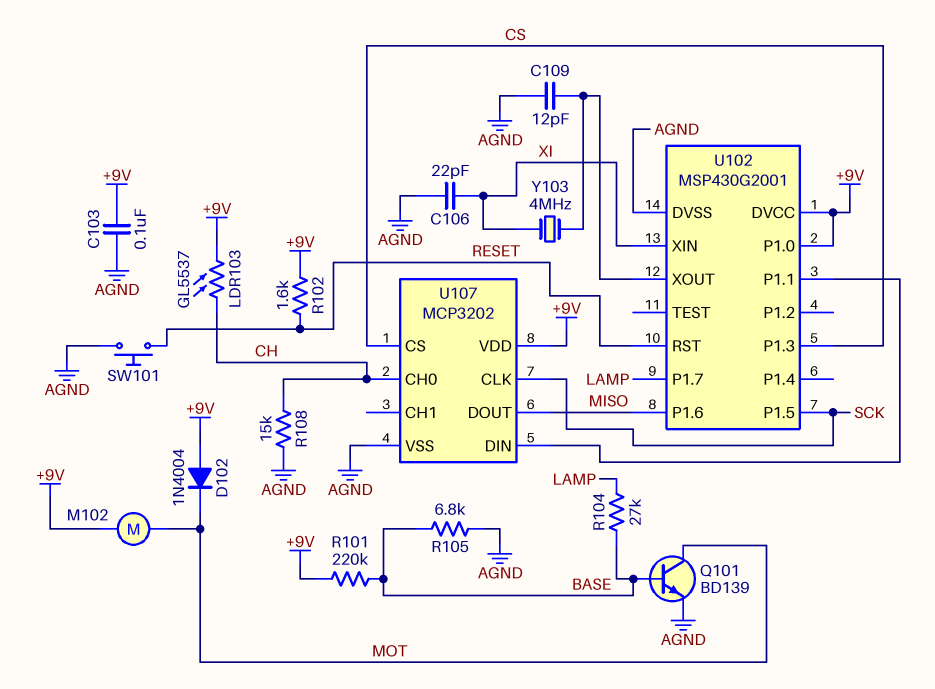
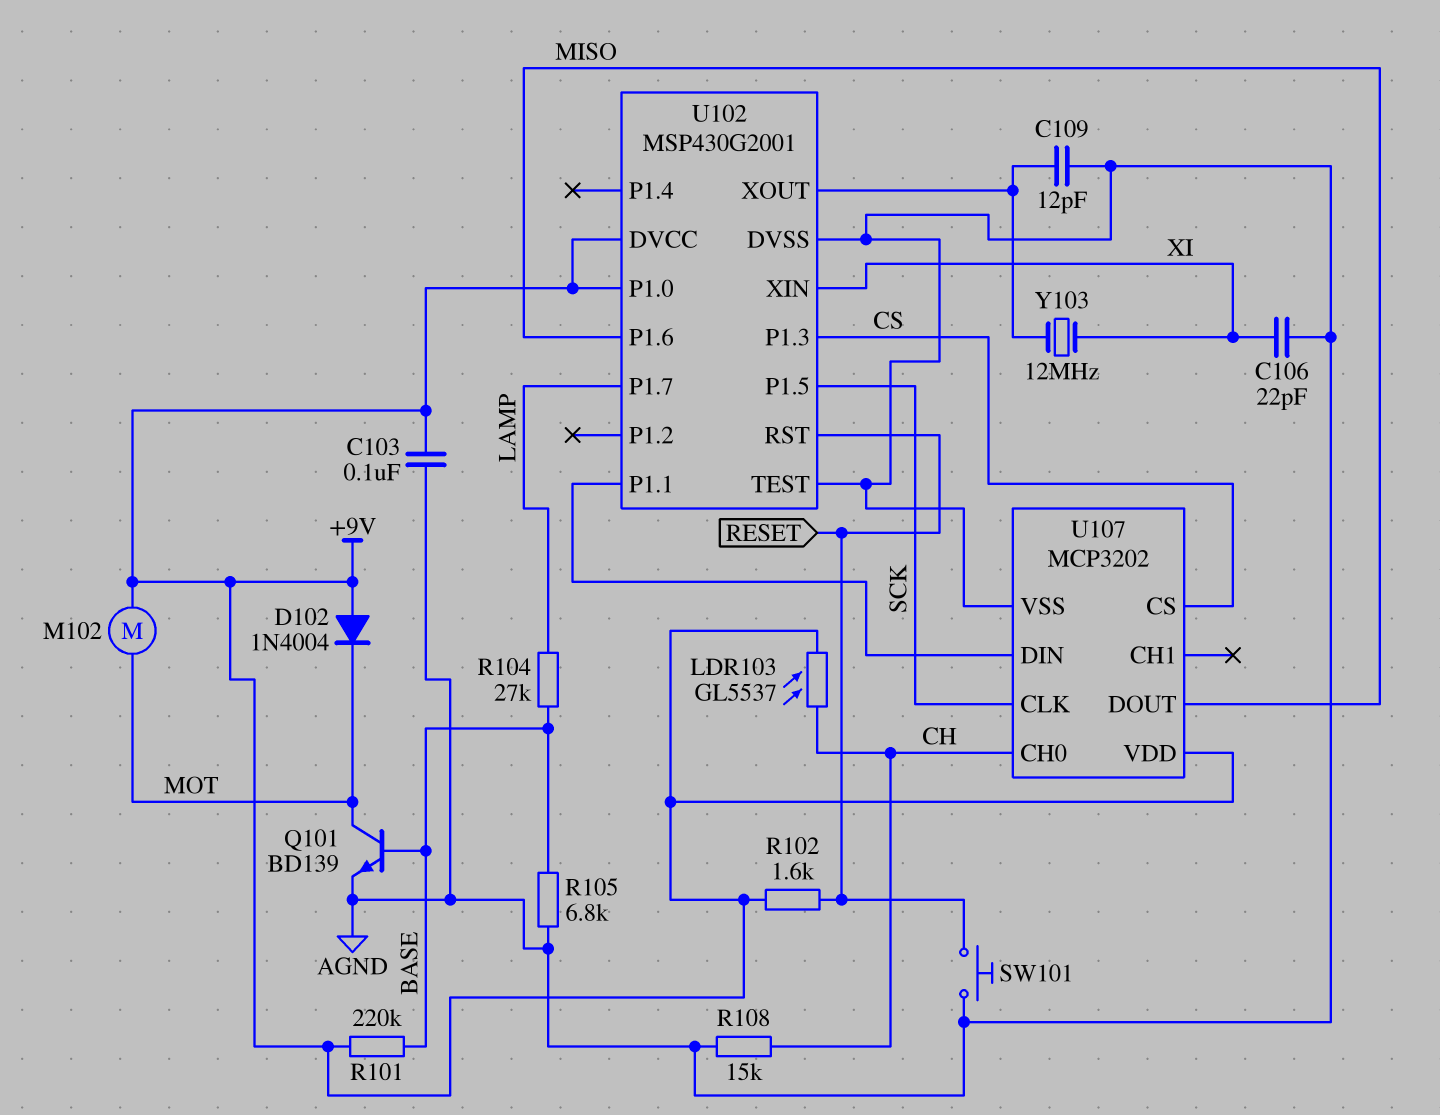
U102 pin TEST: none -> AGND
Y103: 4MHz (U102/XOUT, XI) -> 12MHz (U102/XOUT, XI)

